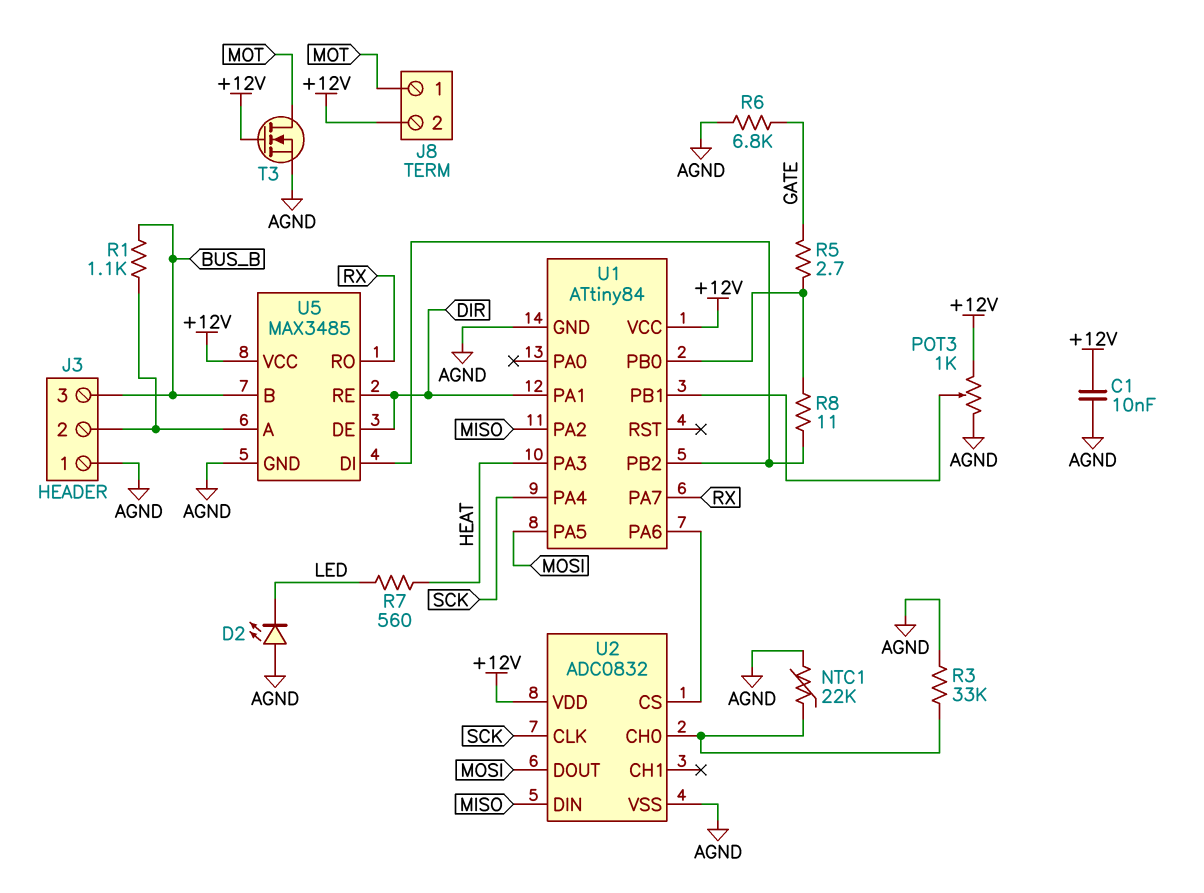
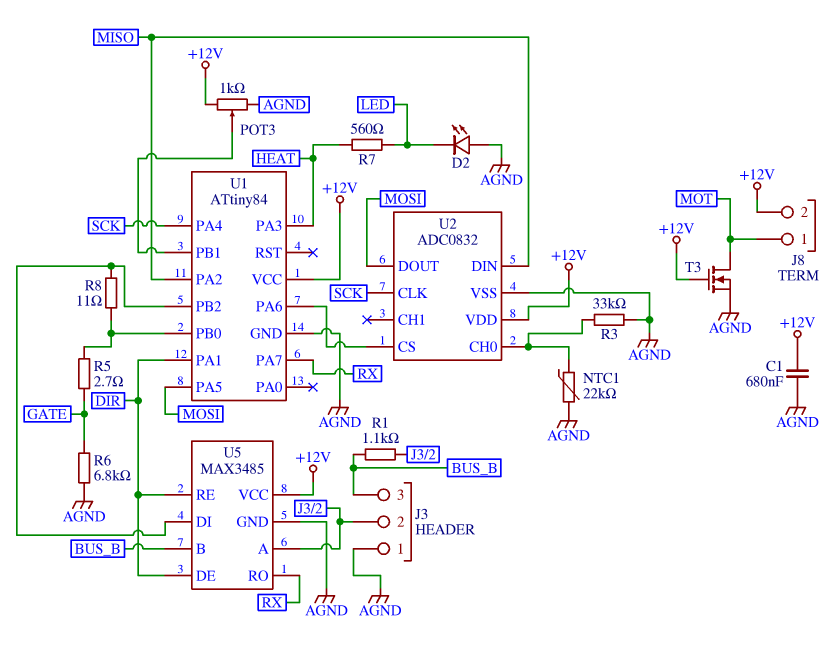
C1: 10nF (+12V, AGND) -> 680nF (+12V, AGND)

